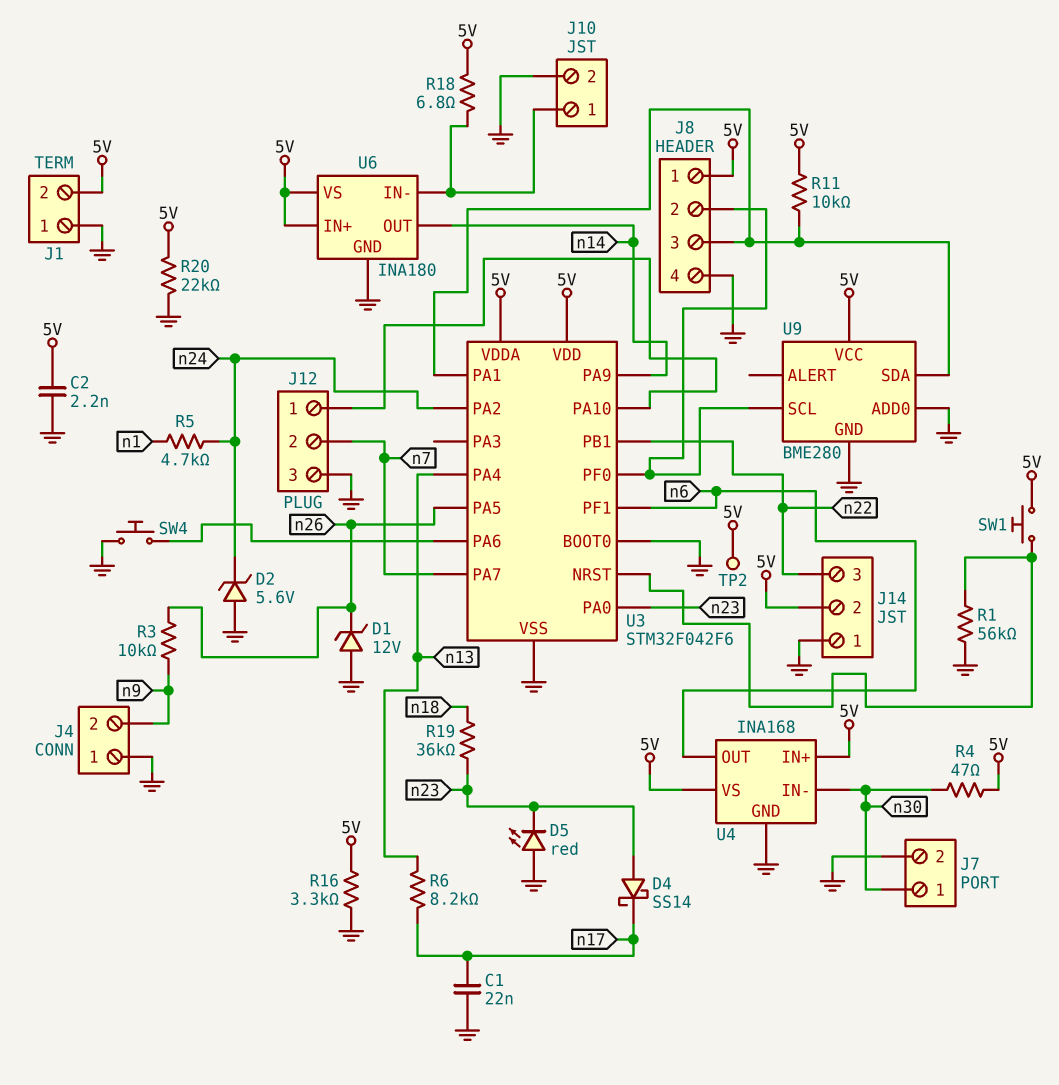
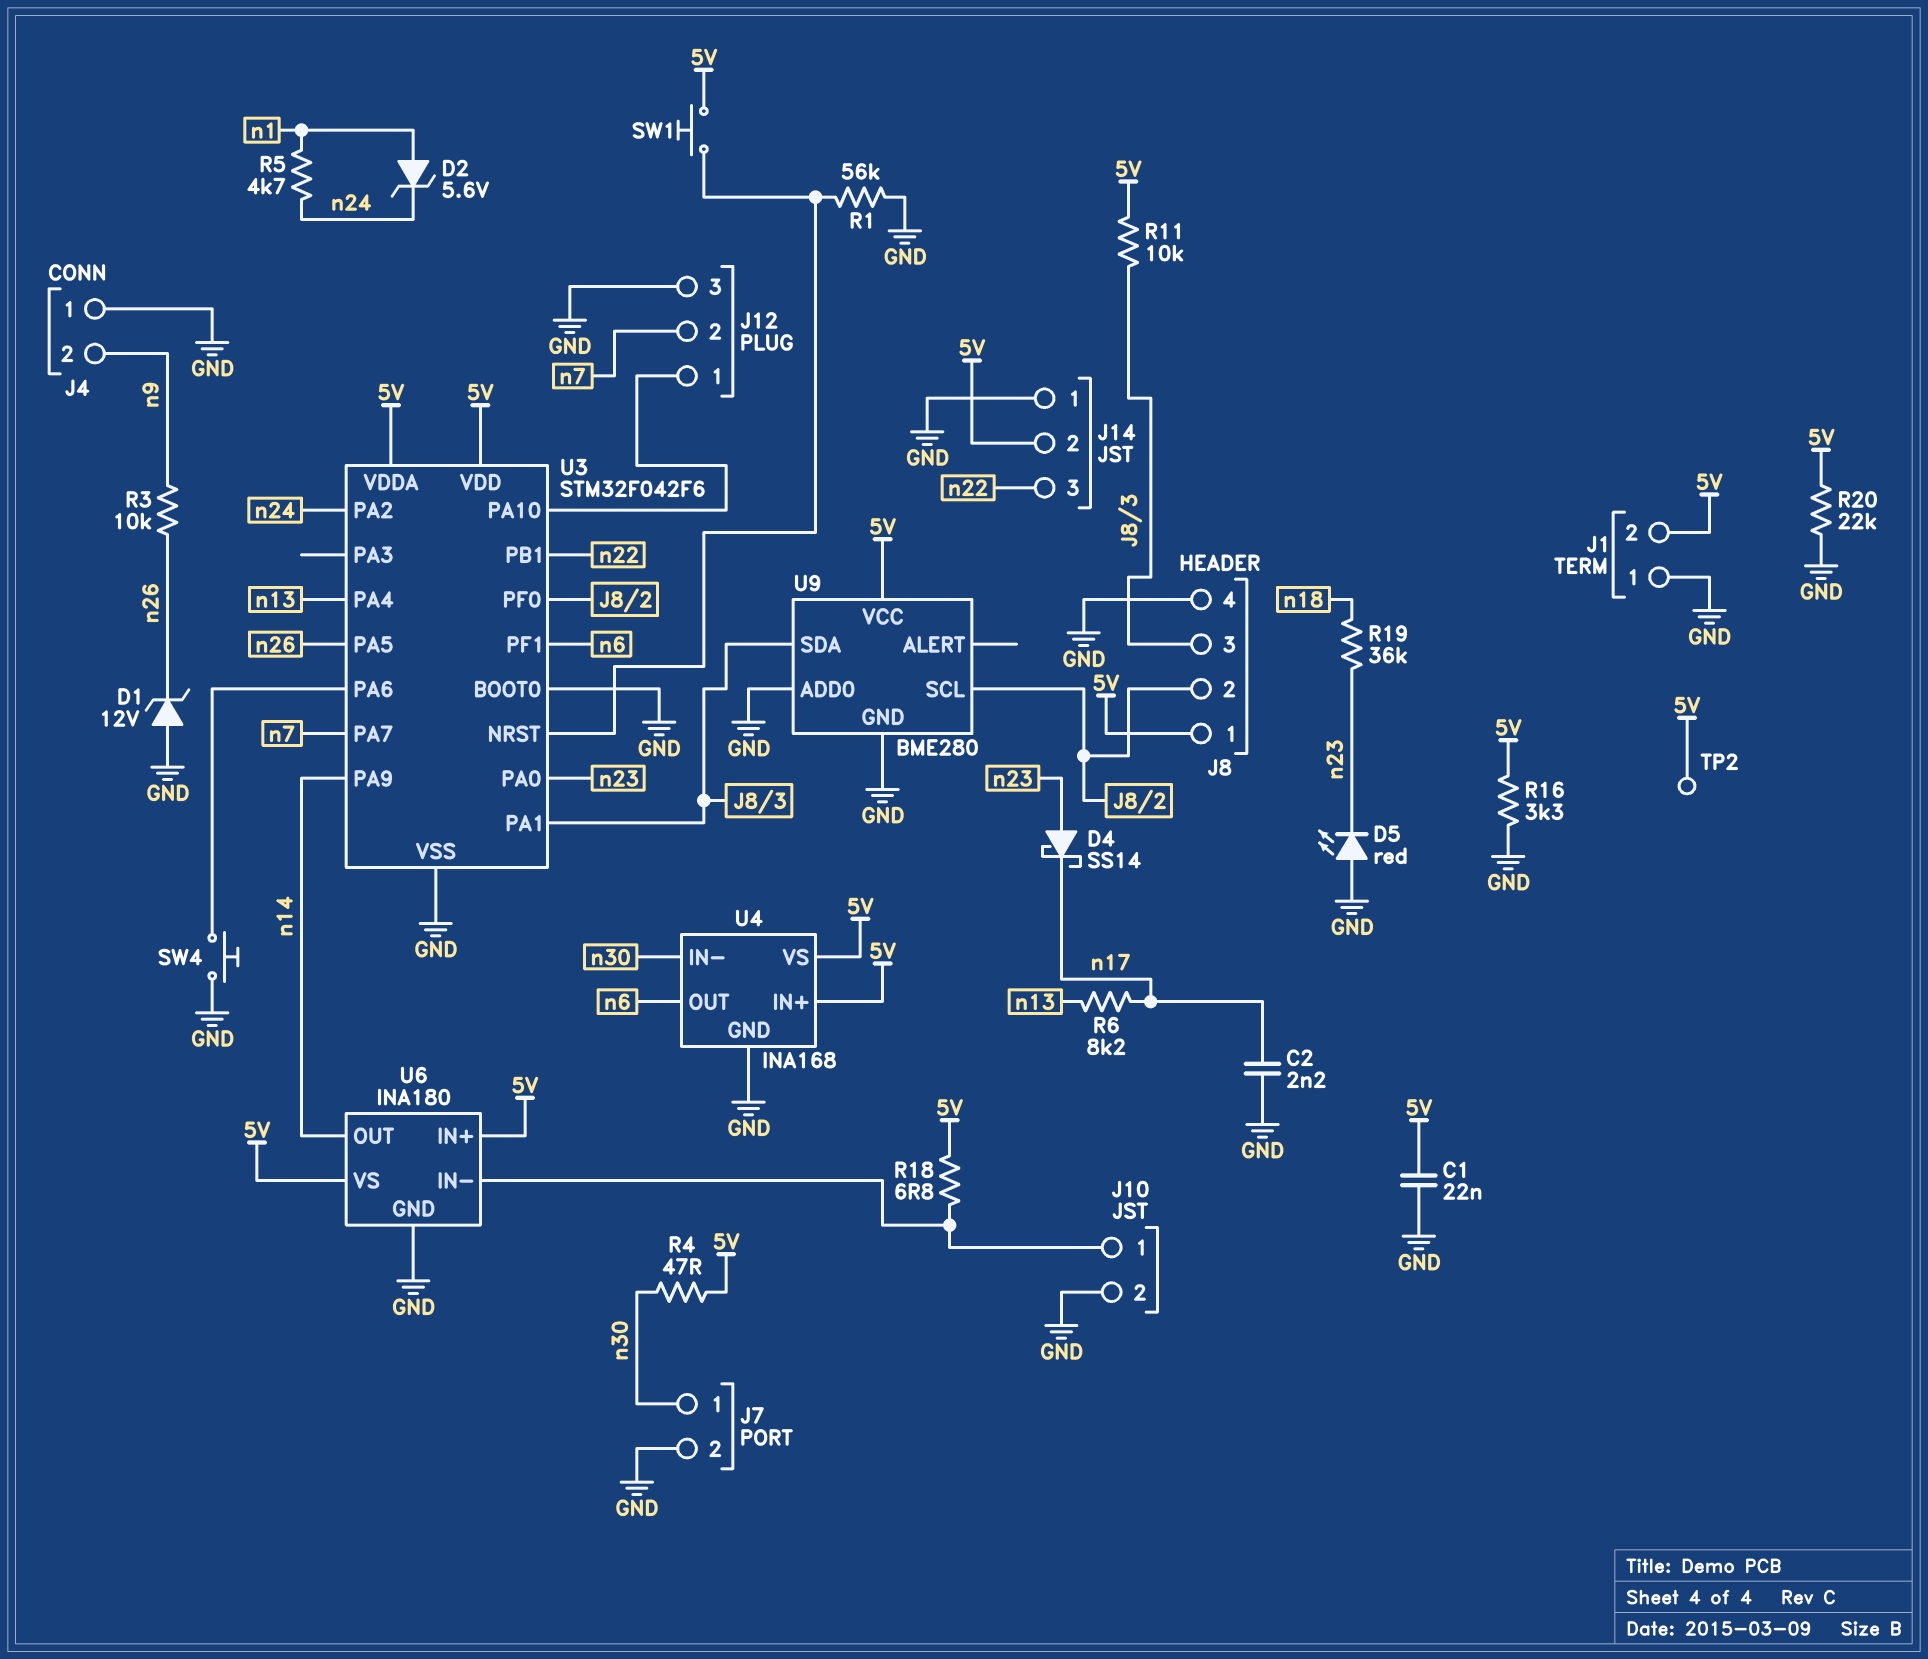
C1: 22nF (GND, n17) -> 22nF (5V, GND)
C2: 2.2nF (5V, GND) -> 2.2nF (GND, n17)
D2: zener 5.6V (A GND, K n24) -> zener 5.6V (A n1, K n24)

